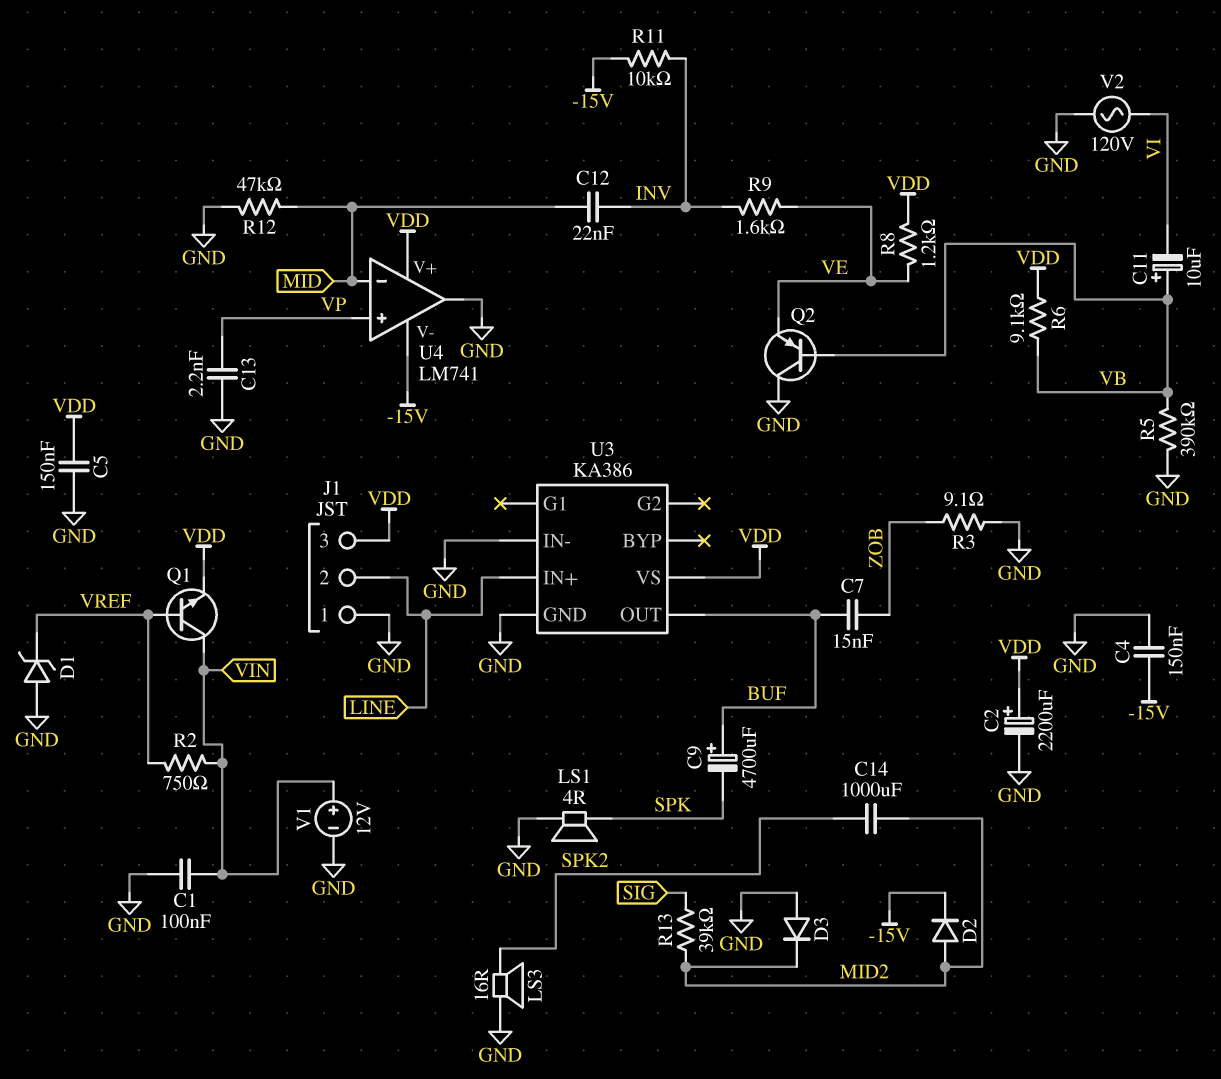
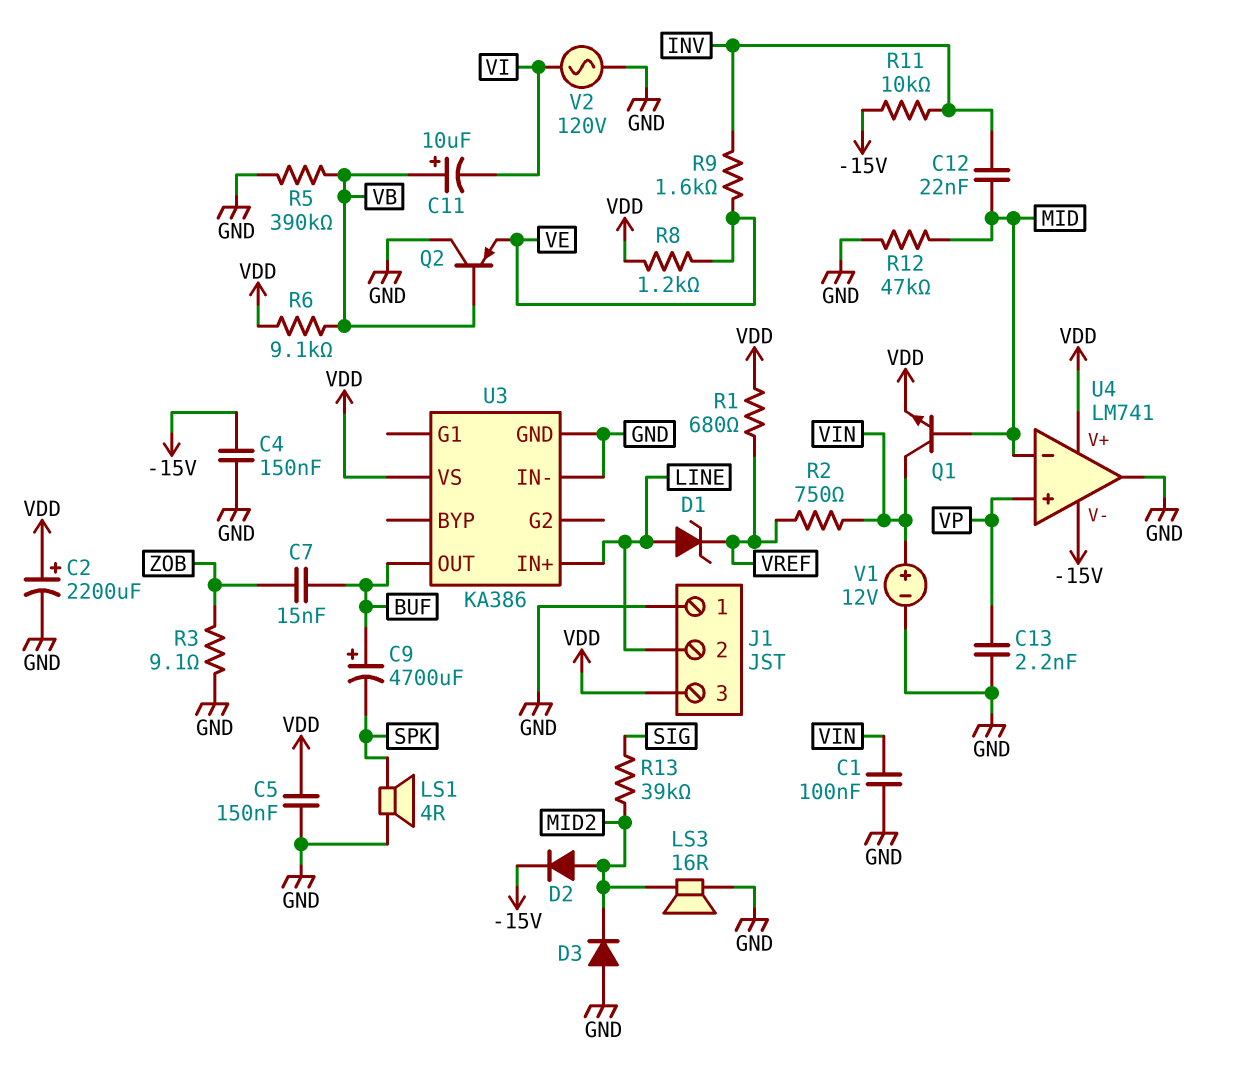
C14: 1000uF (MID2, SPK2) -> none
D1: zener (A GND, K VREF) -> zener (A LINE, K VREF)
LS3: speaker 16R (GND, SPK2) -> speaker 16R (GND, MID2)
Q1: NPN (B VREF, C VIN, E VDD) -> NPN (B MID, C VIN, E VDD)
R1: none -> 680 (VDD, VREF)

